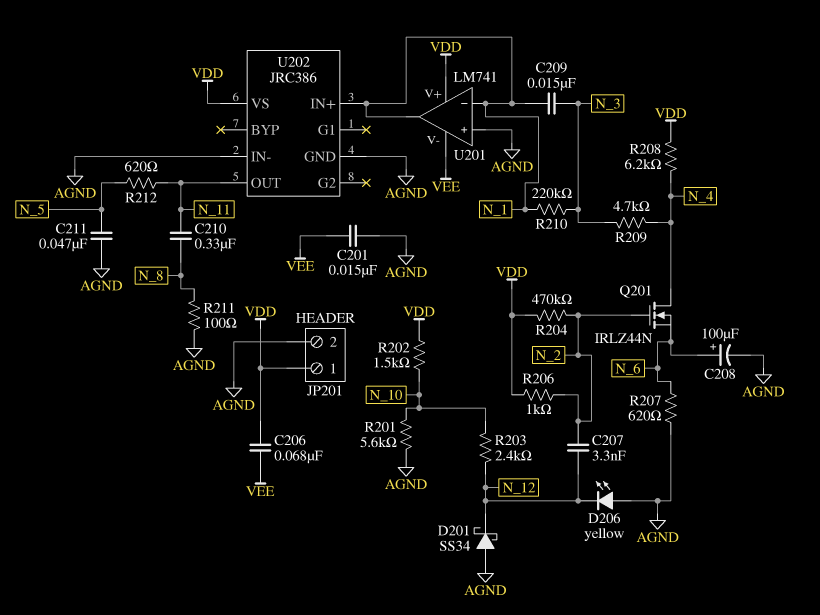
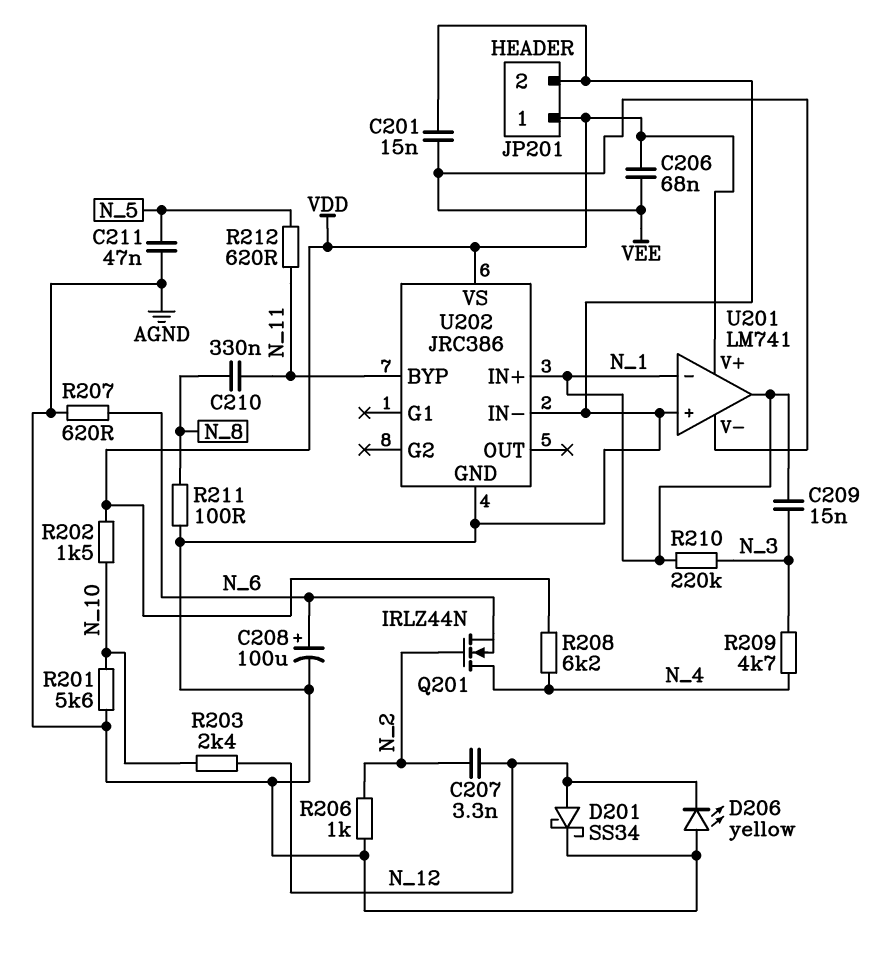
D201: schottky SS34 (A AGND, K N_12) -> schottky SS34 (A N_12, K AGND)
R204: 470k (N_2, VDD) -> none
R206: 1k (N_2, VDD) -> 1k (AGND, N_2)
U202 pin BYP: none -> N_11
U202 pin OUT: N_11 -> none

